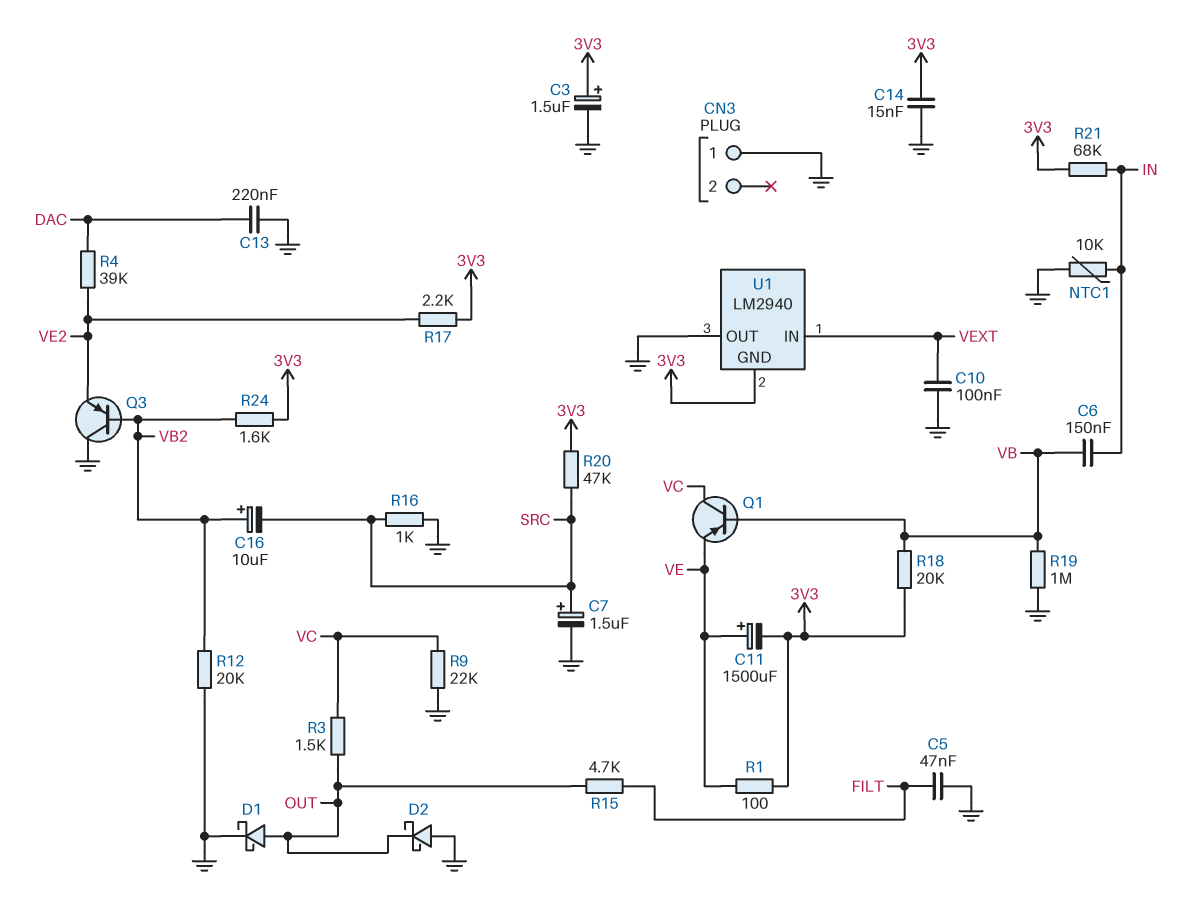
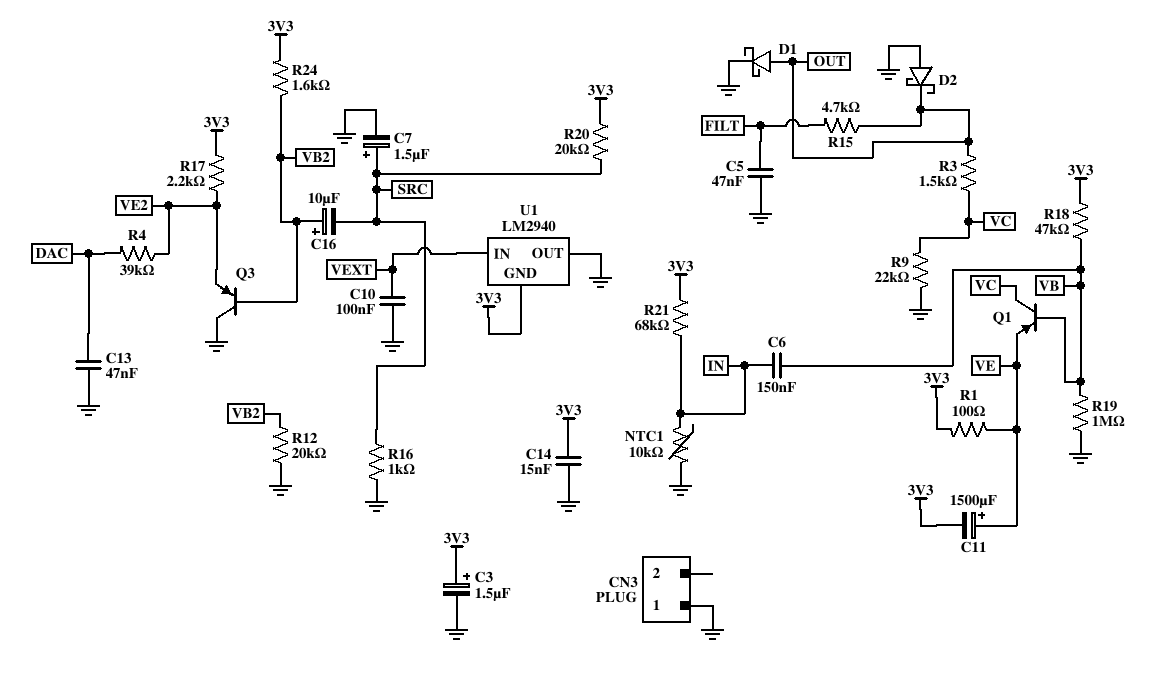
C13: 220nF (DAC, GND) -> 47nF (DAC, GND)
R18: 20k (3V3, VB) -> 47k (3V3, VB)
R20: 47k (3V3, SRC) -> 20k (3V3, SRC)

